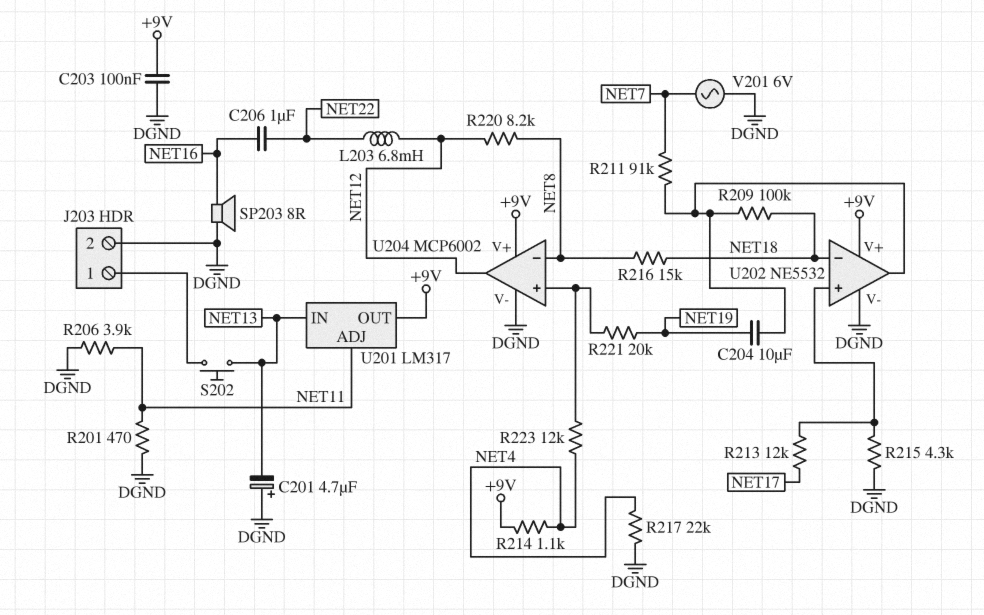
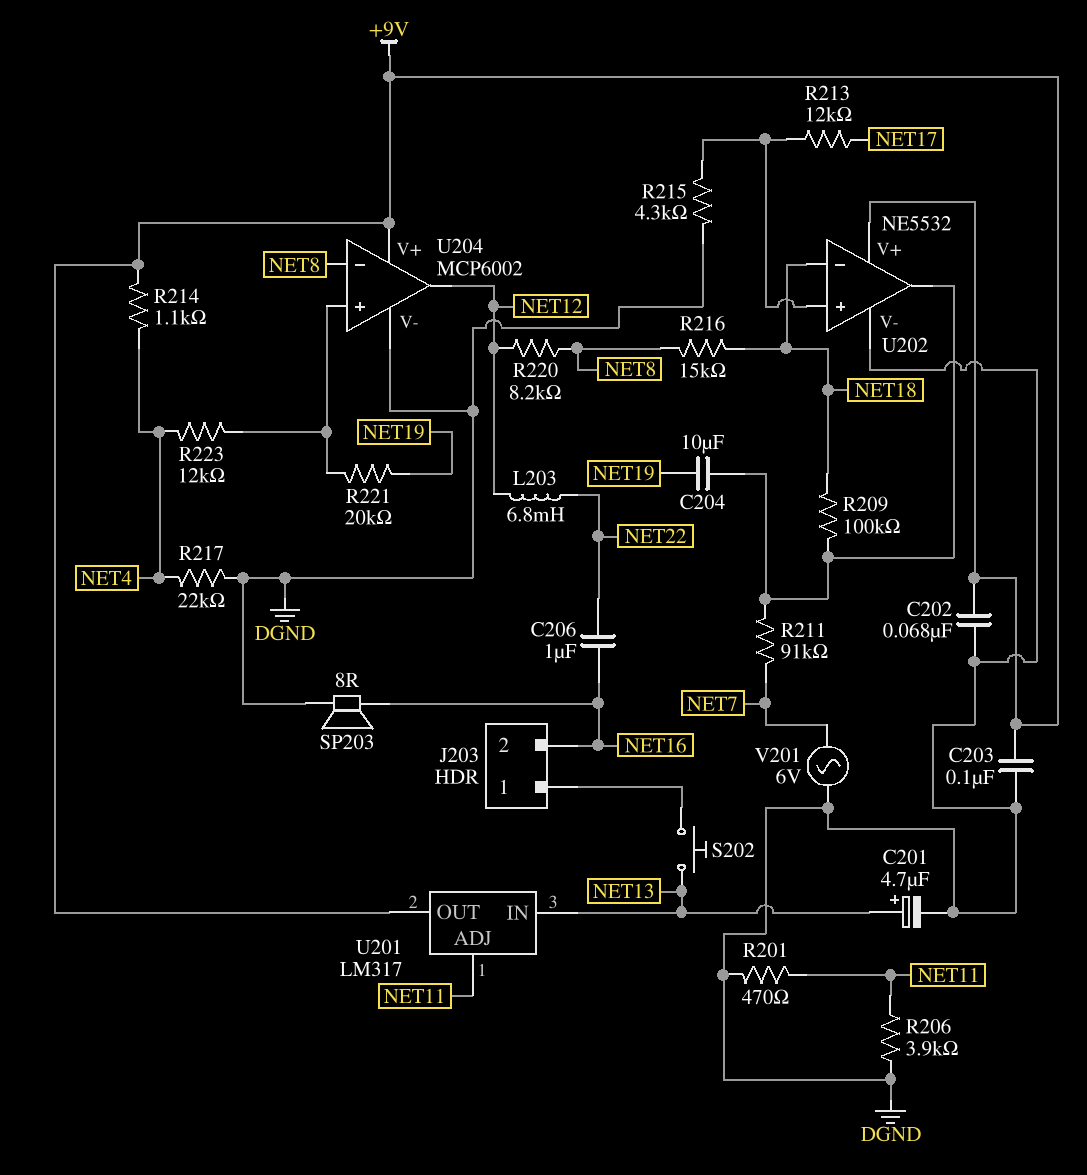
C201: 4.7uF (plus DGND, minus NET13) -> 4.7uF (plus NET13, minus DGND)
C202: none -> 68nF (+9V, DGND)
J203 pin 2: DGND -> NET16

